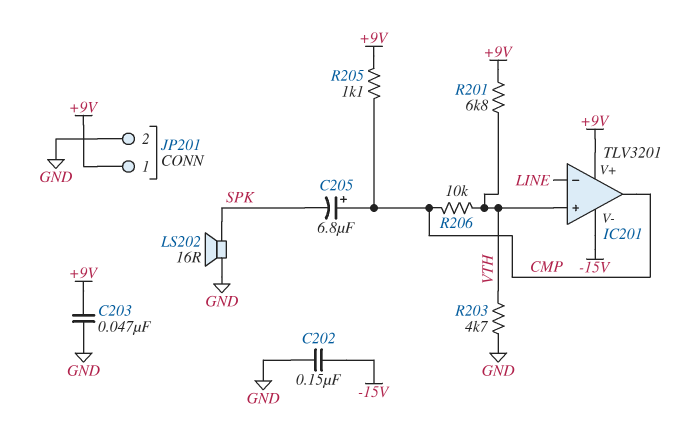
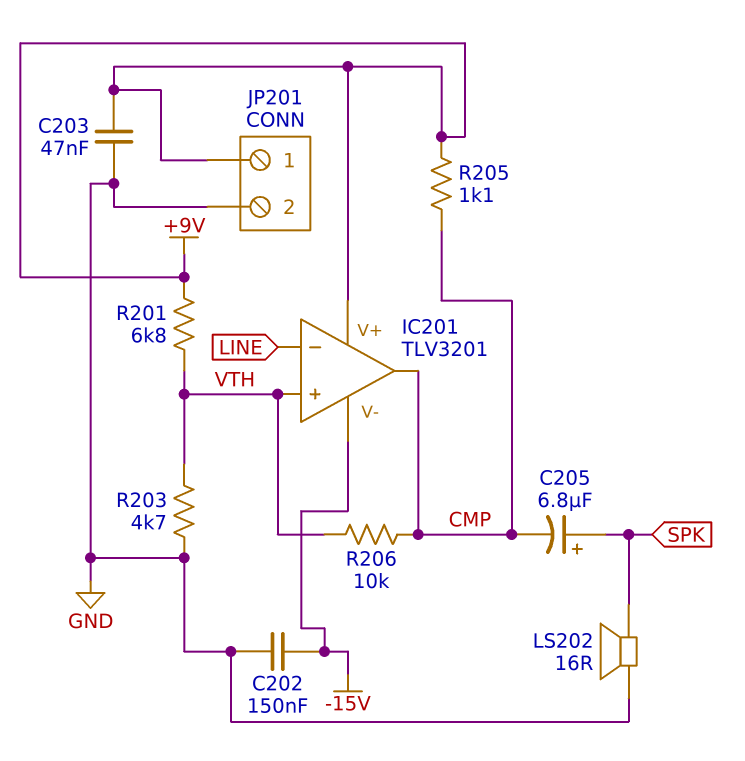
C205: 6.8uF (plus CMP, minus SPK) -> 6.8uF (plus SPK, minus CMP)

